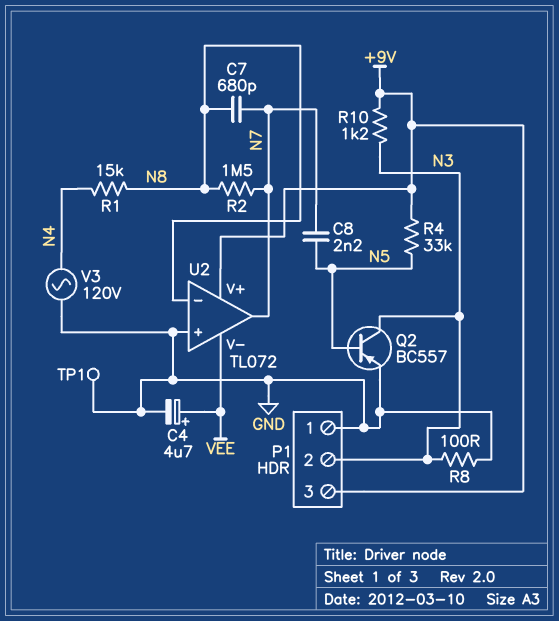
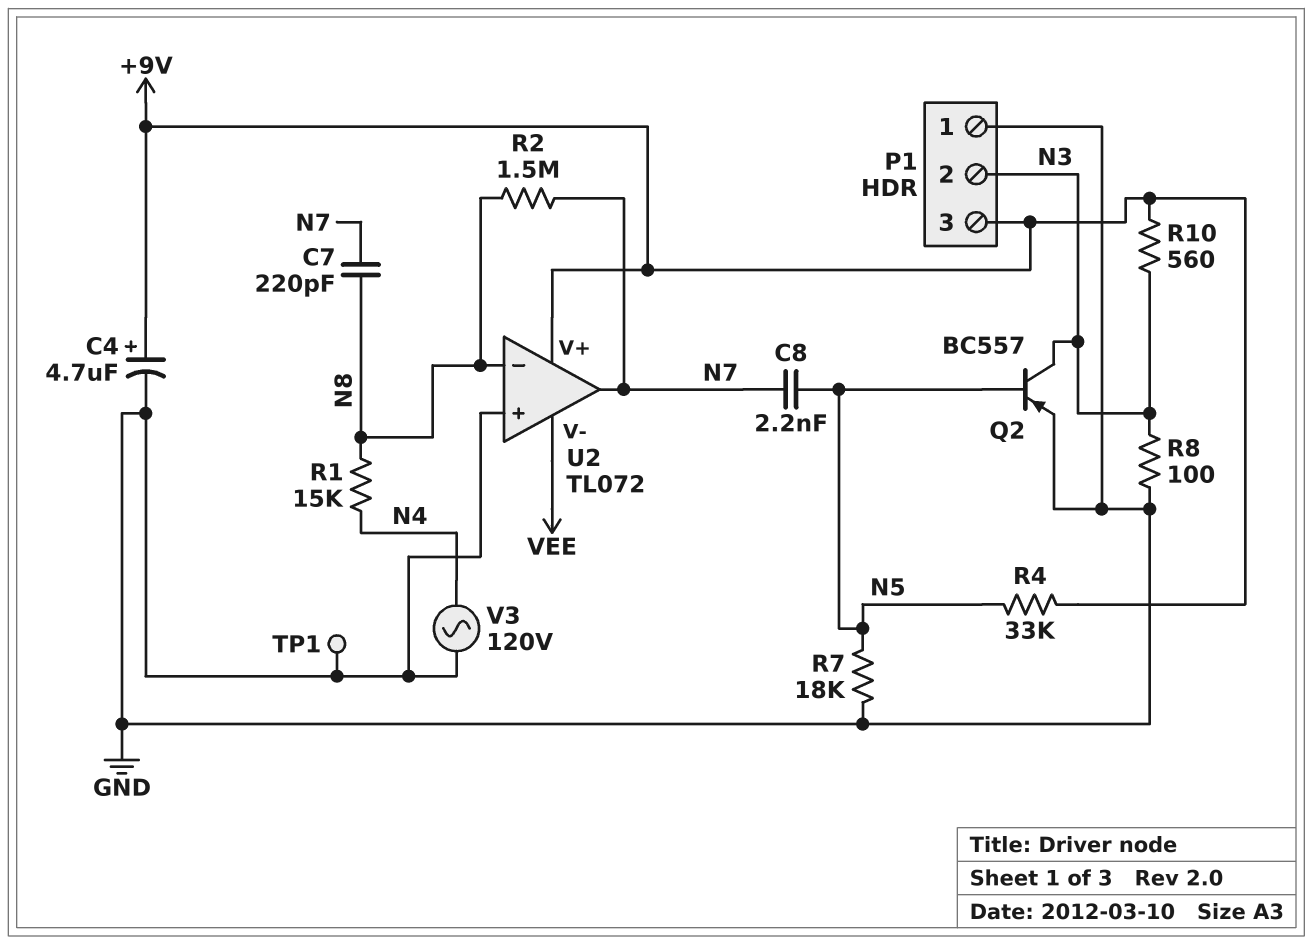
C4: 4.7uF (plus VEE, minus GND) -> 4.7uF (plus +9V, minus GND)
C7: 680pF (N7, N8) -> 220pF (N7, N8)
R7: none -> 18k (GND, N5)
R10: 1.2k (+9V, N3) -> 560 (+9V, N3)

